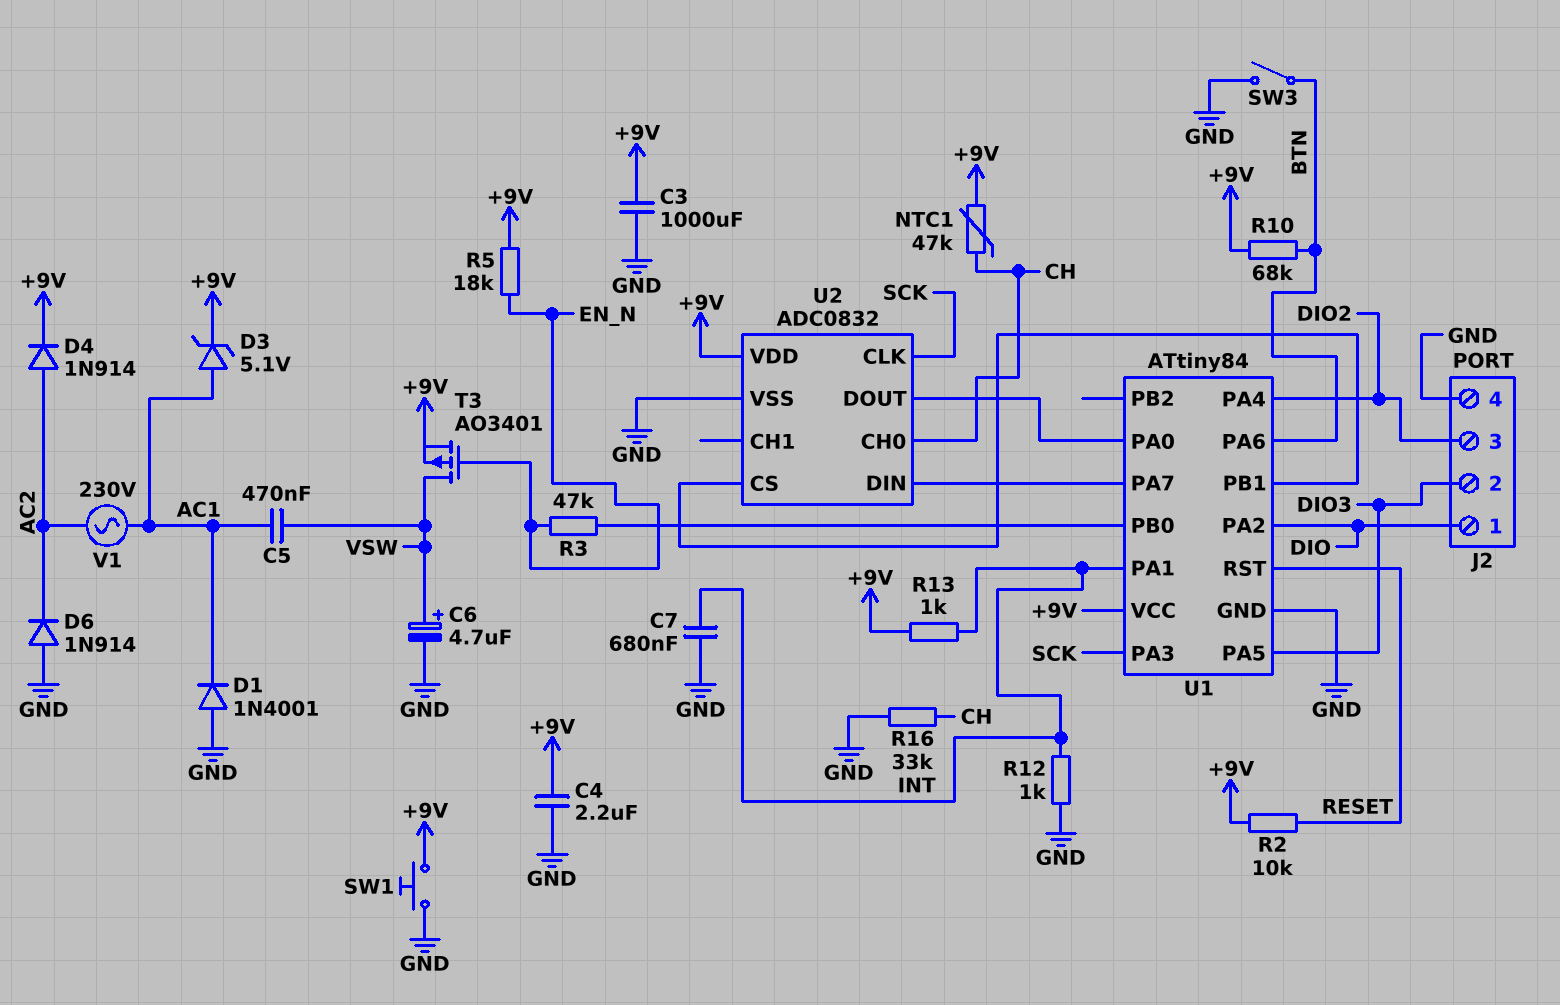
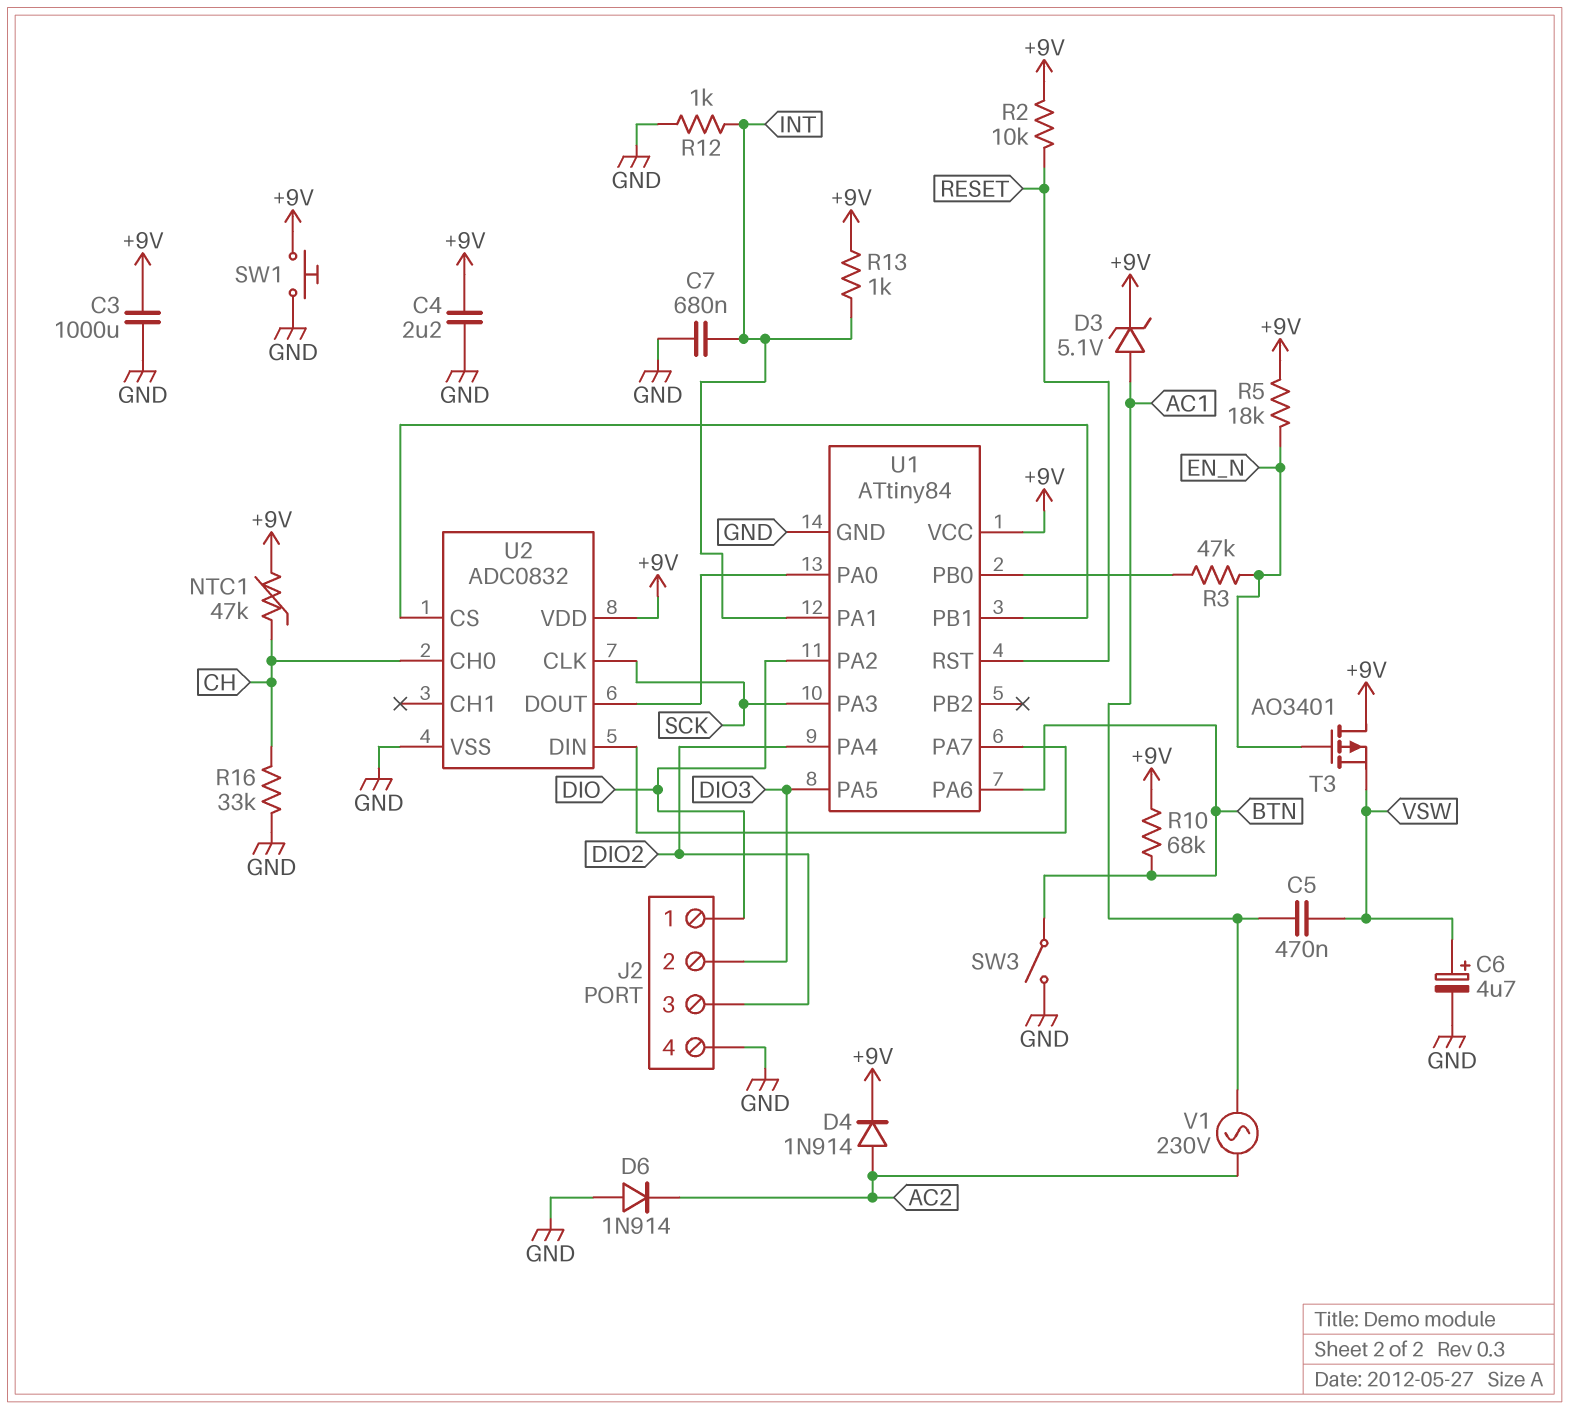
D1: diode 1N4001 (A GND, K AC1) -> none
T3: PMOS AO3401 (G EN_N, D VSW, S +9V) -> PMOS AO3401 (G EN_N, D +9V, S VSW)

